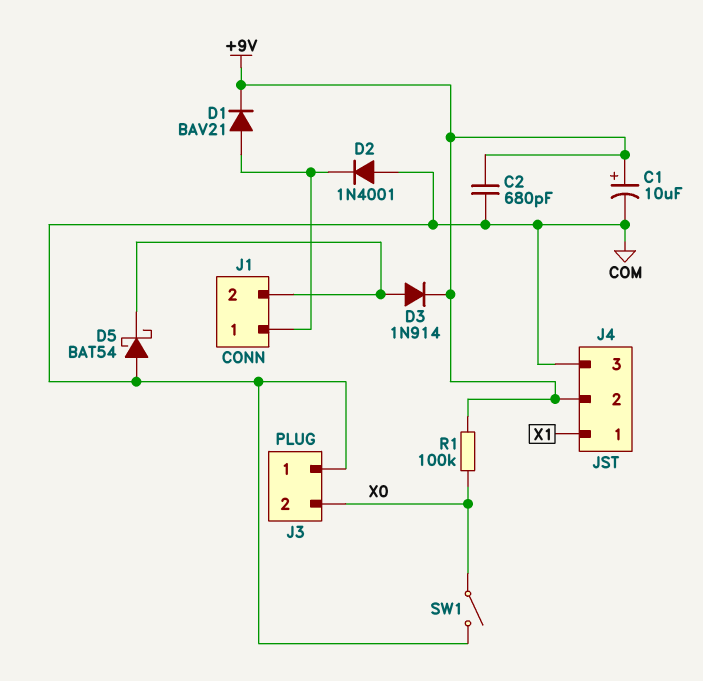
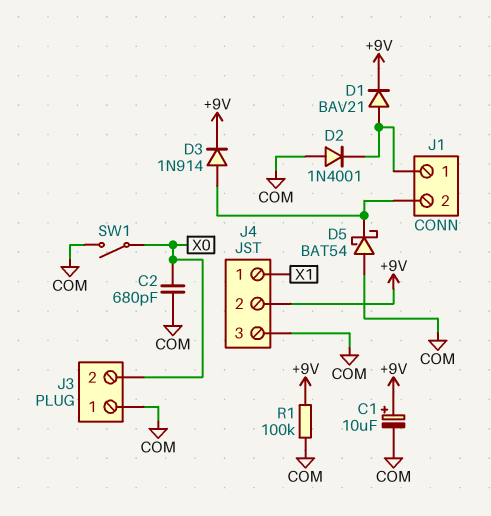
C2: 680pF (+9V, COM) -> 680pF (COM, X0)
R1: 100k (+9V, X0) -> 100k (+9V, COM)

